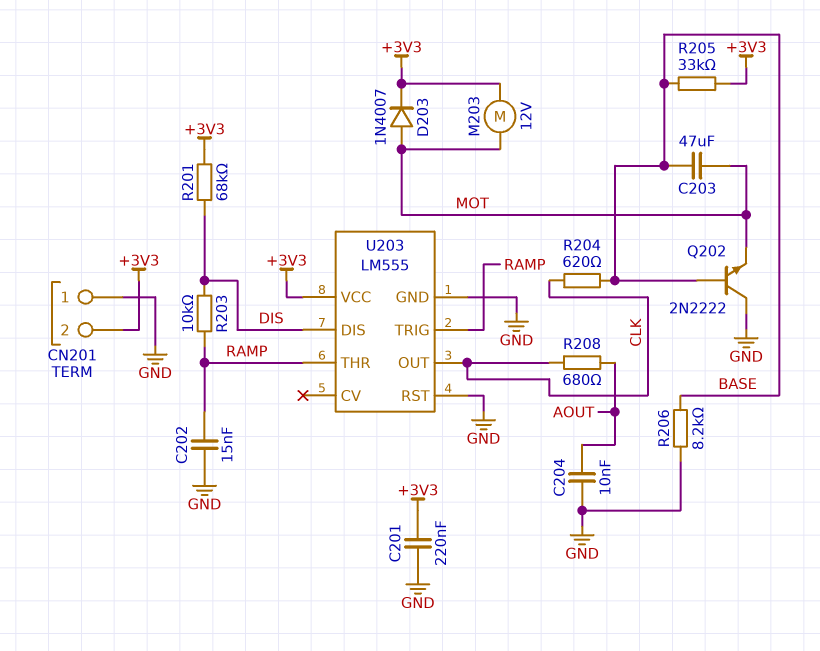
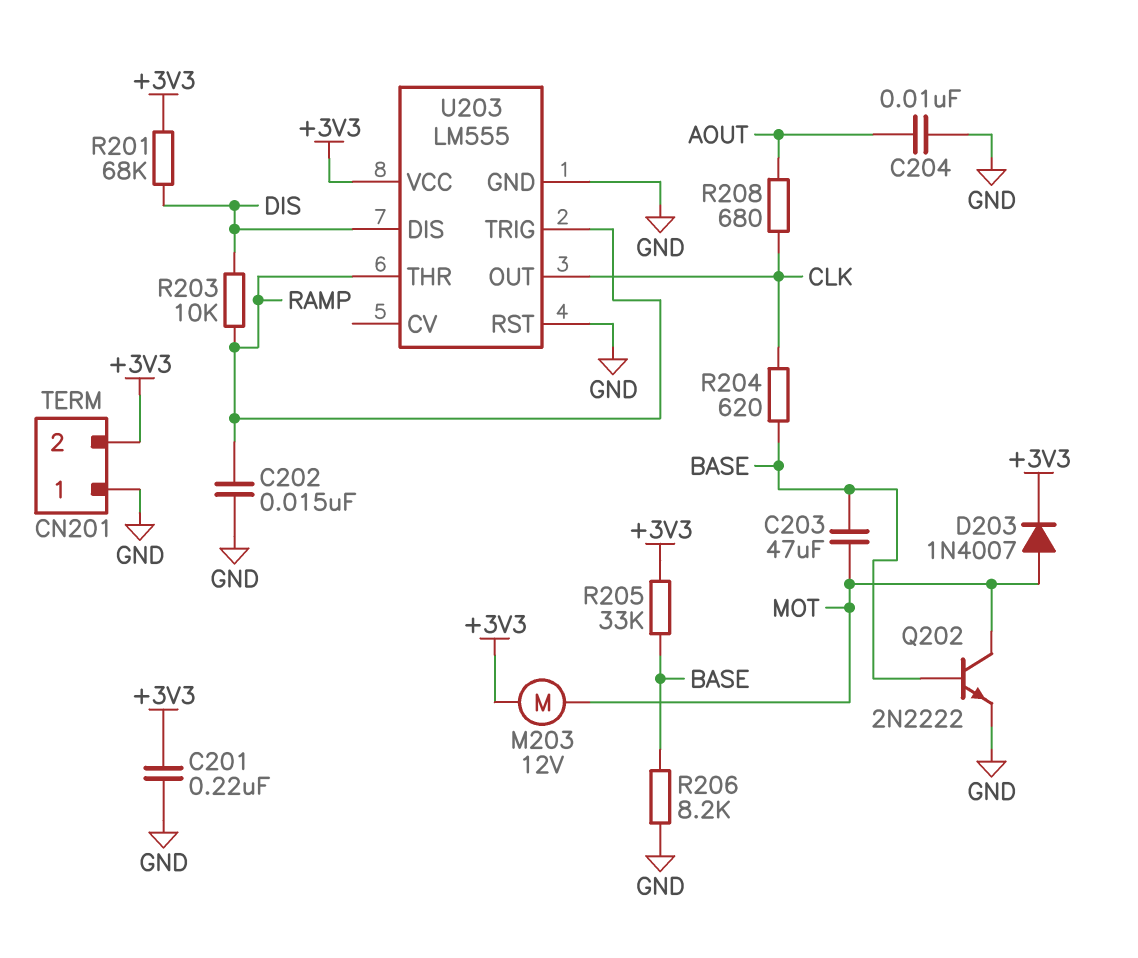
Q202: NPN 2N2222 (B BASE, C GND, E MOT) -> NPN 2N2222 (B BASE, C MOT, E GND)

